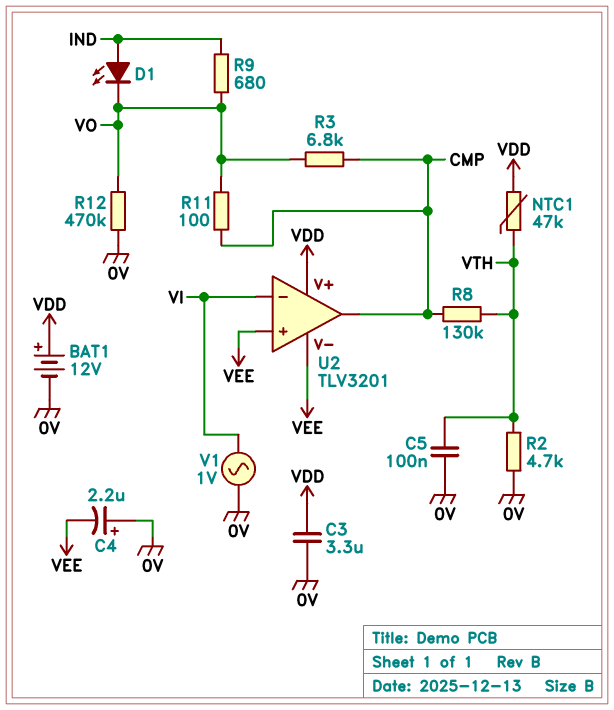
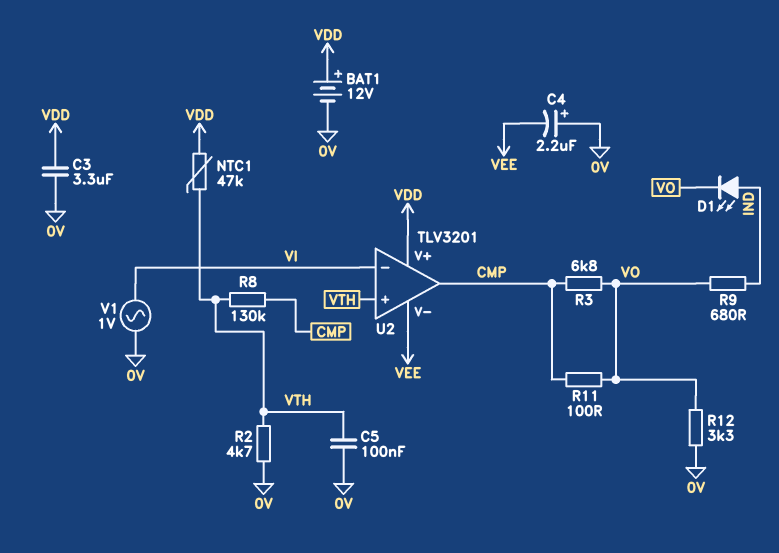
R12: 470k (0V, VO) -> 3.3k (0V, VO)
U2 pin in+: VEE -> VTH

